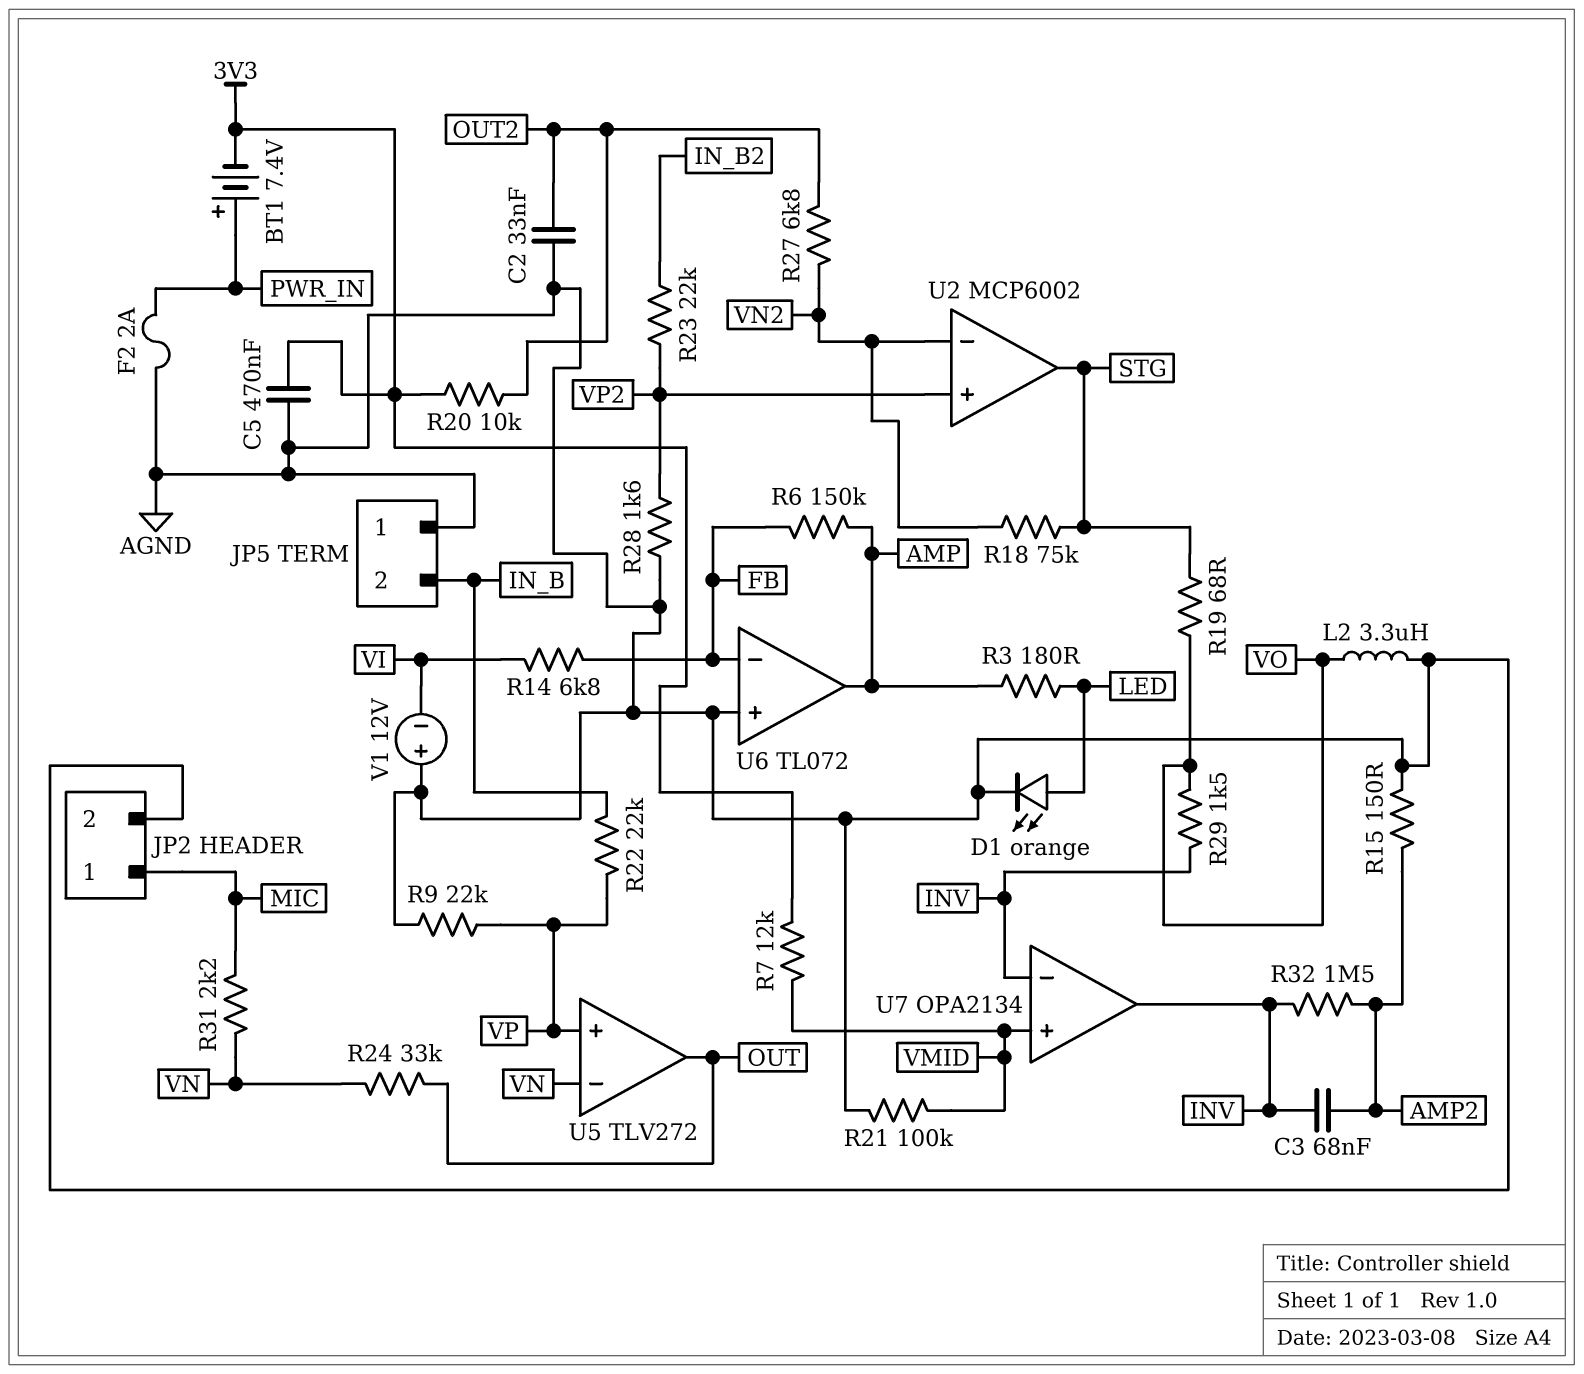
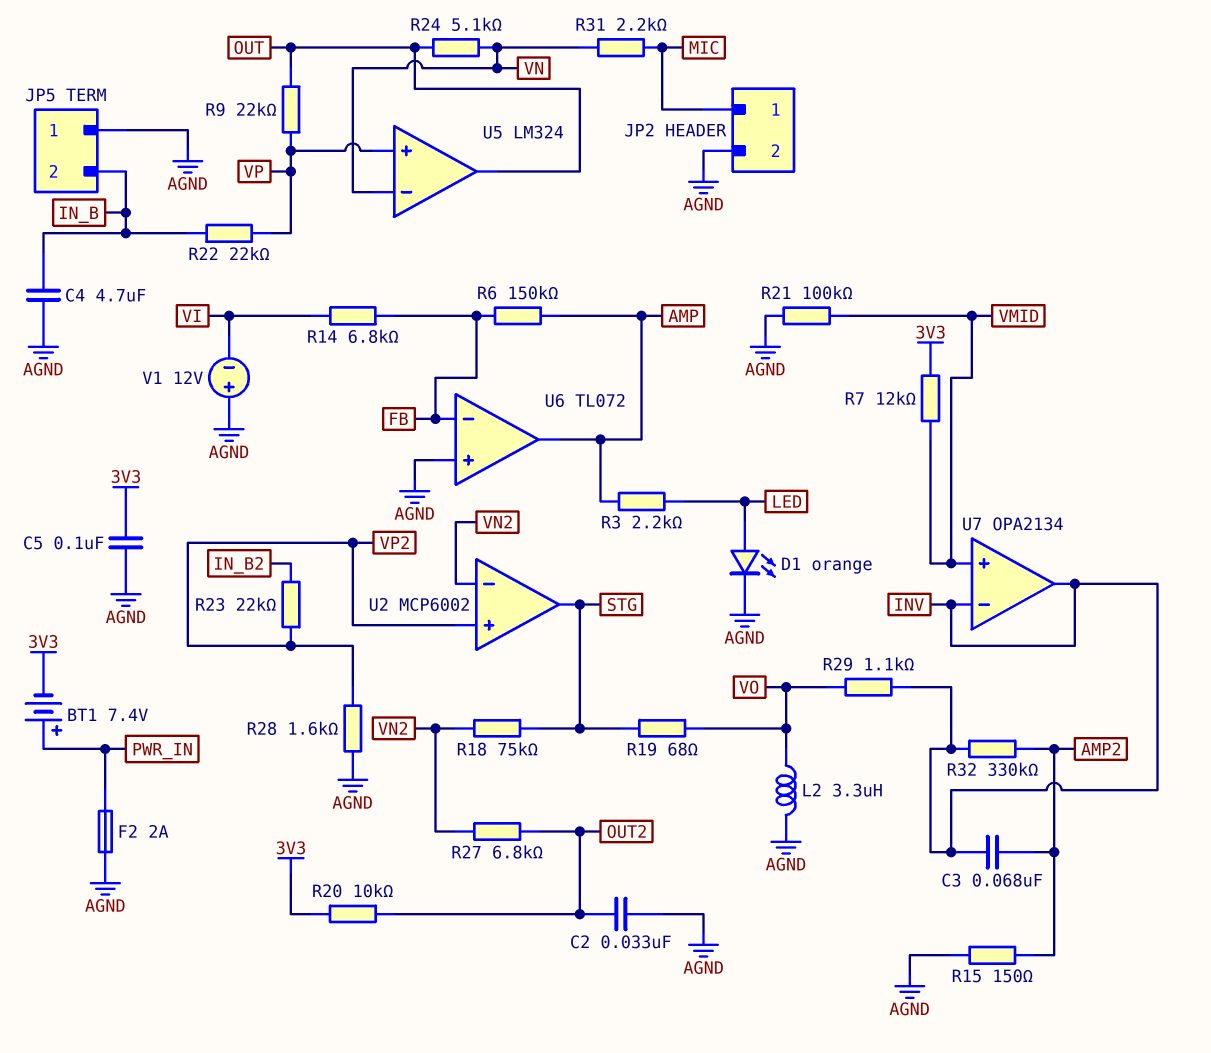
C4: none -> 4.7uF (AGND, IN_B)
C5: 470nF (3V3, AGND) -> 100nF (3V3, AGND)
R3: 180 (AMP, LED) -> 2.2k (AMP, LED)
R9: 22k (AGND, VP) -> 22k (OUT, VP)
R24: 33k (OUT, VN) -> 5.1k (OUT, VN)
R29: 1.5k (INV, VO) -> 1.1k (INV, VO)
R32: 1.5M (AMP2, INV) -> 330k (AMP2, INV)
U5: TLV272 -> LM324

